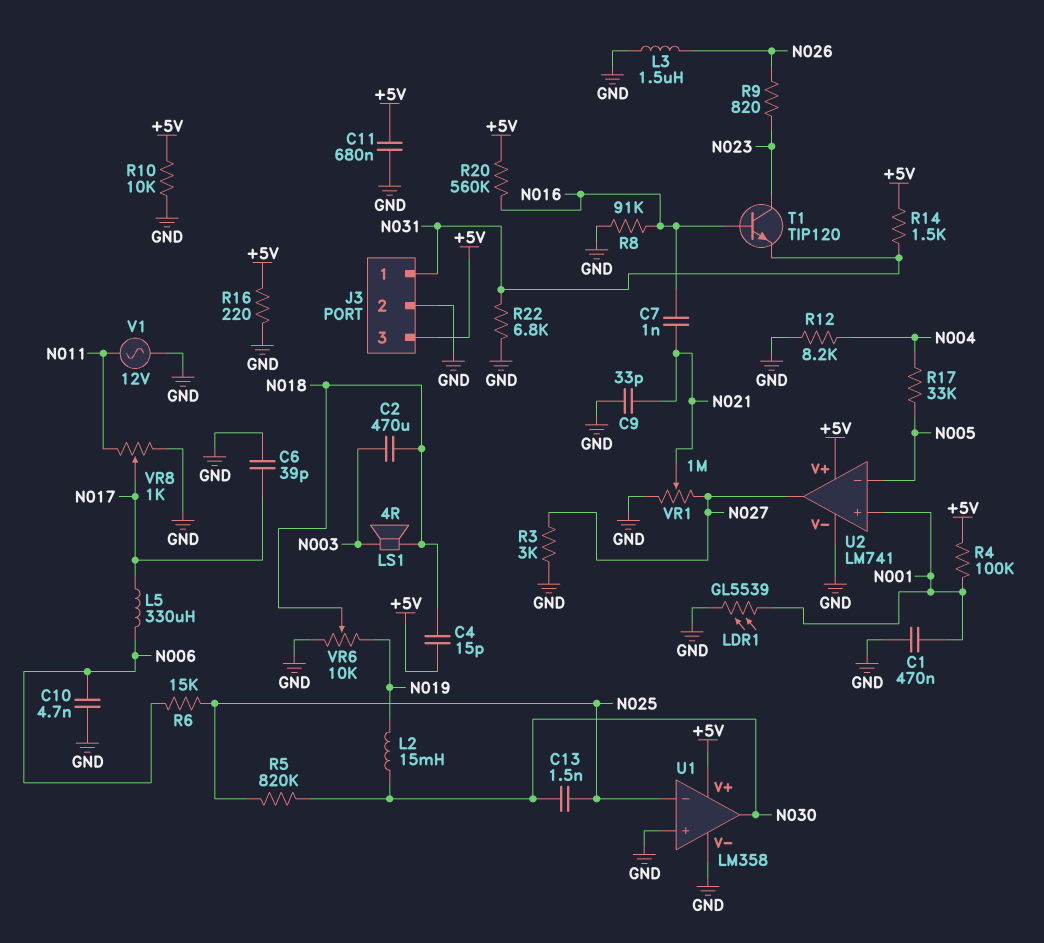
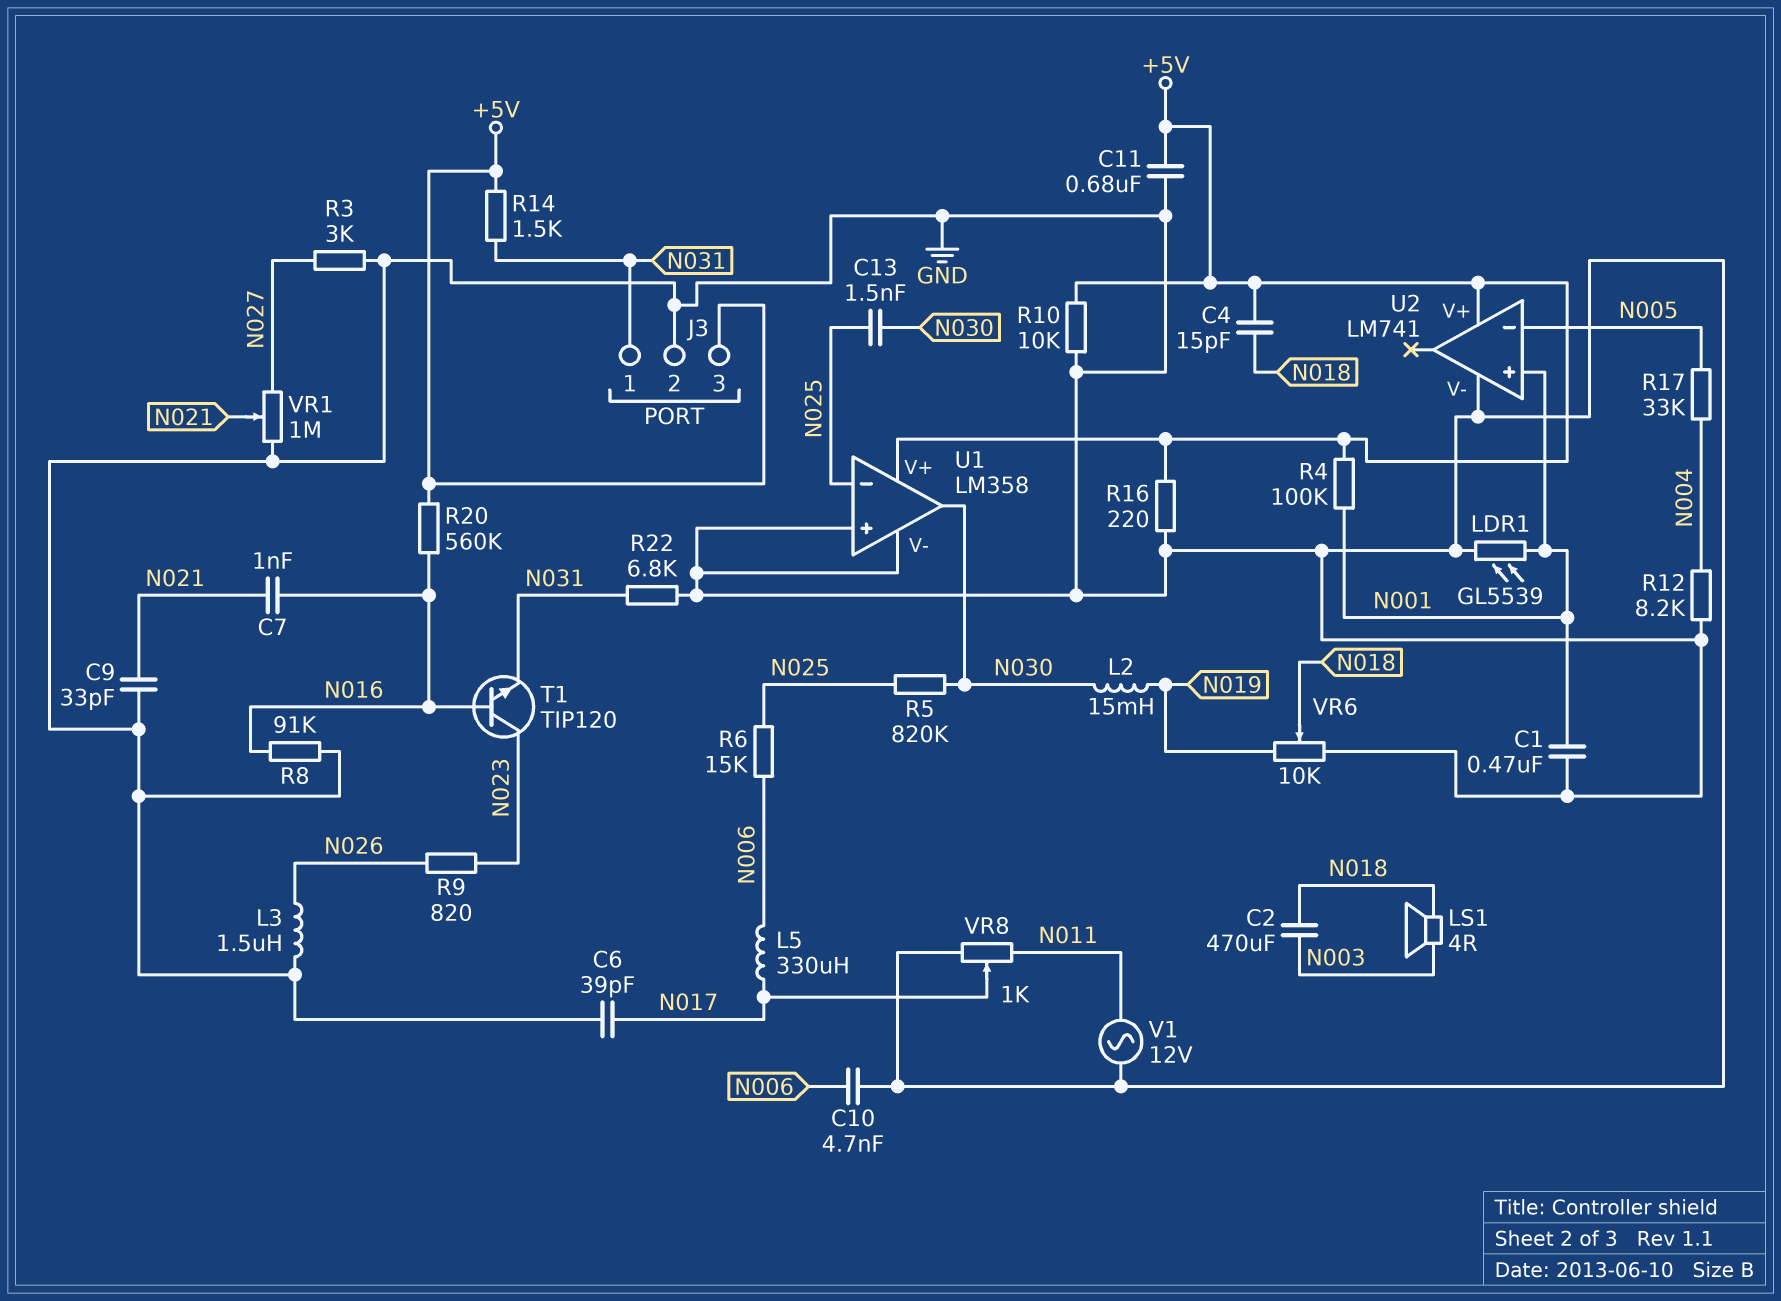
U2 pin out: N027 -> none

